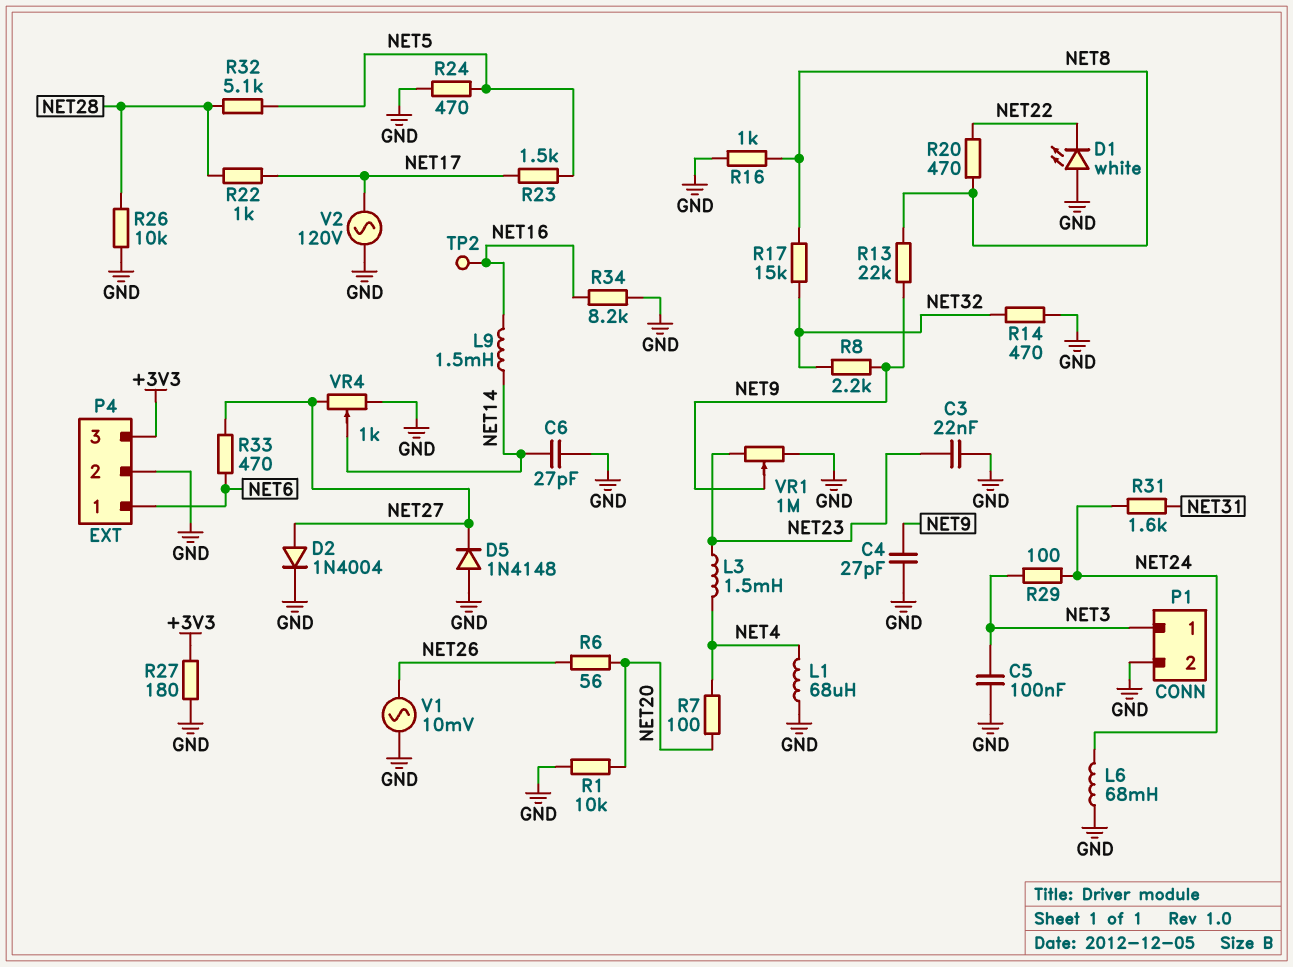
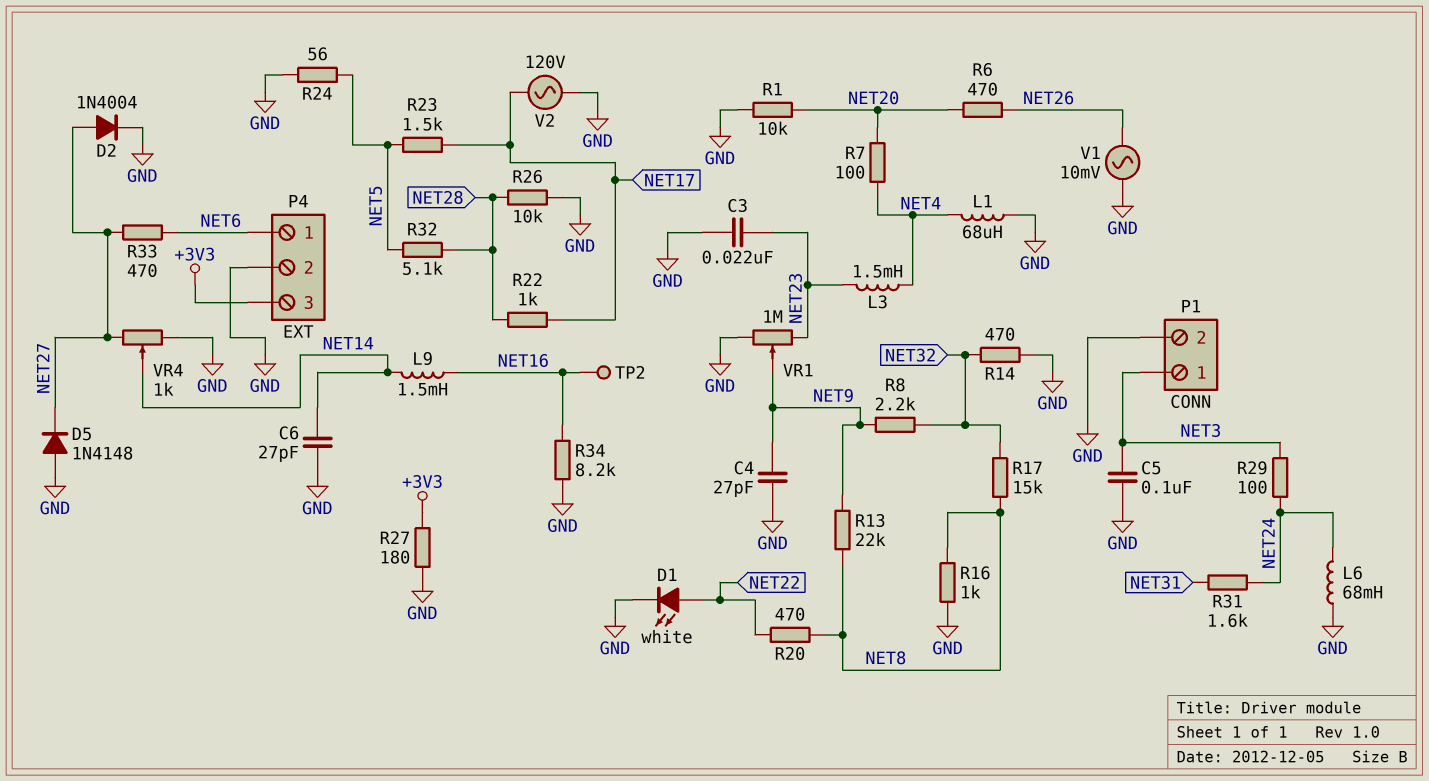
D1: LED white (A GND, K NET22) -> LED white (A NET22, K GND)
R6: 56 (NET20, NET26) -> 470 (NET20, NET26)
R24: 470 (GND, NET5) -> 56 (GND, NET5)

